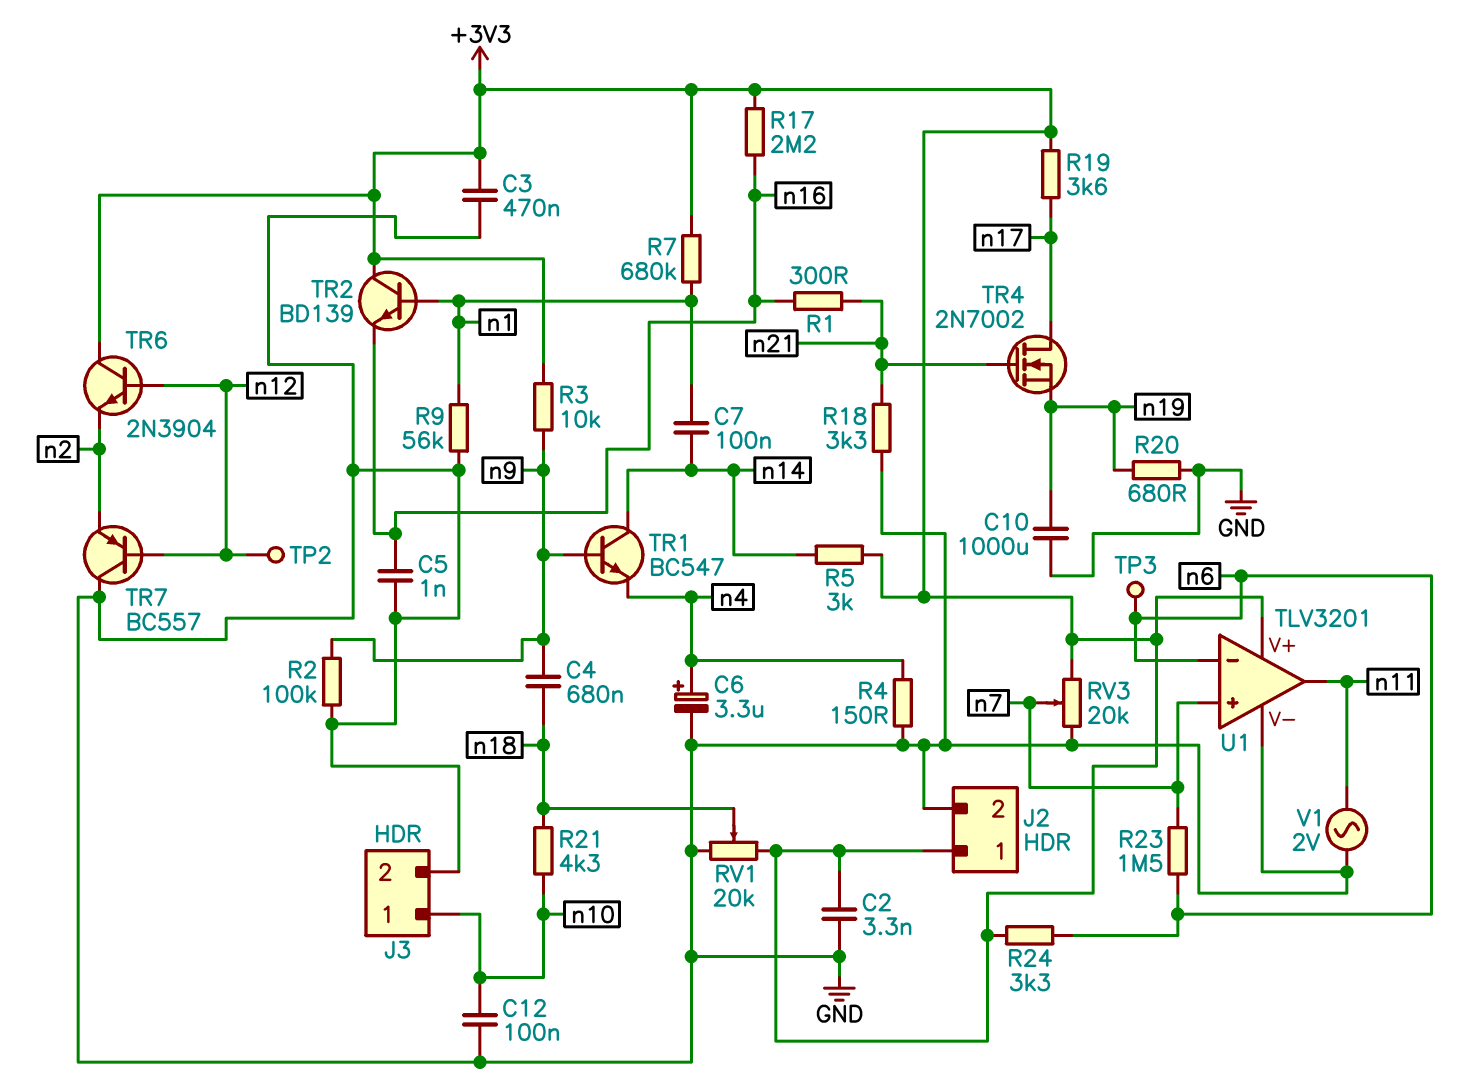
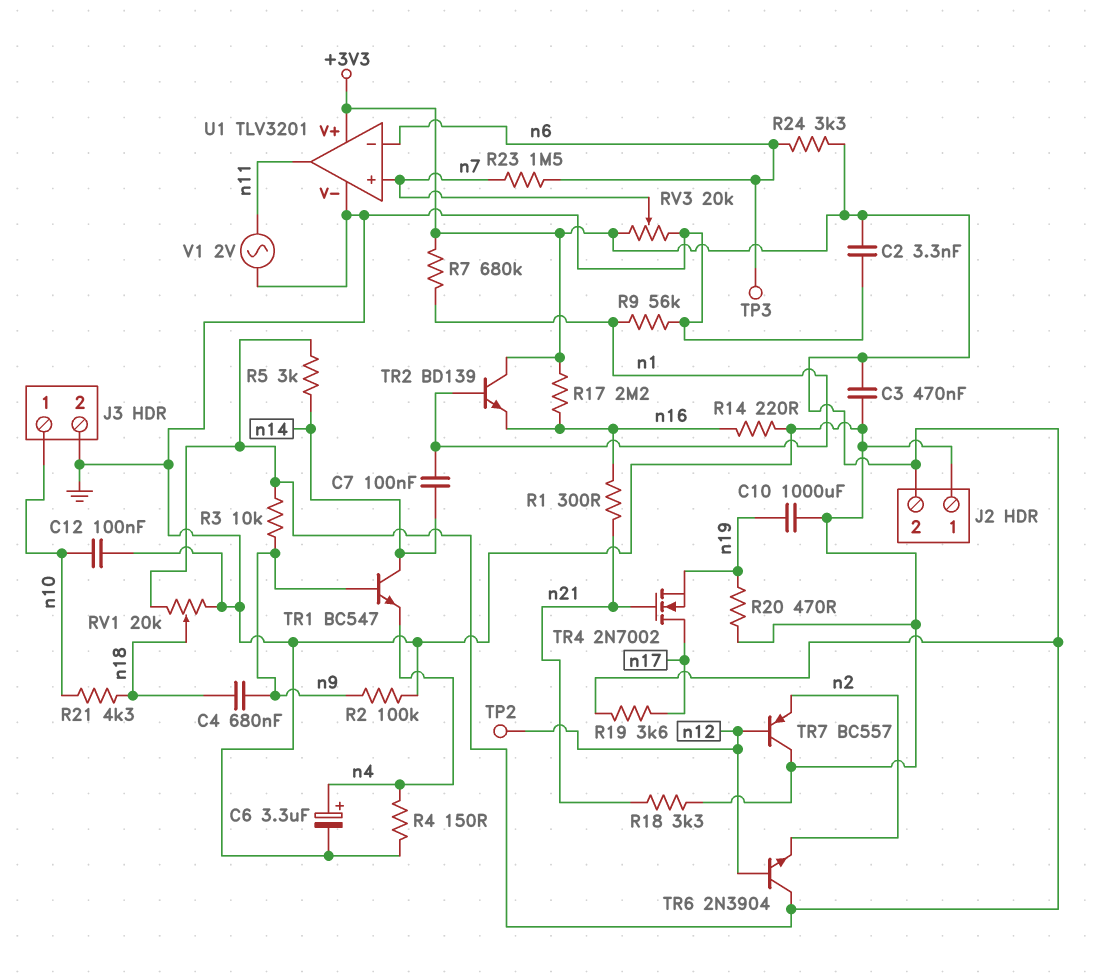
C5: 1nF (GND, n16) -> none
J2 pin 1: +3V3 -> GND
J2 pin 2: GND -> +3V3
R14: none -> 220 (GND, n16)
R20: 680 (GND, n19) -> 470 (GND, n19)

